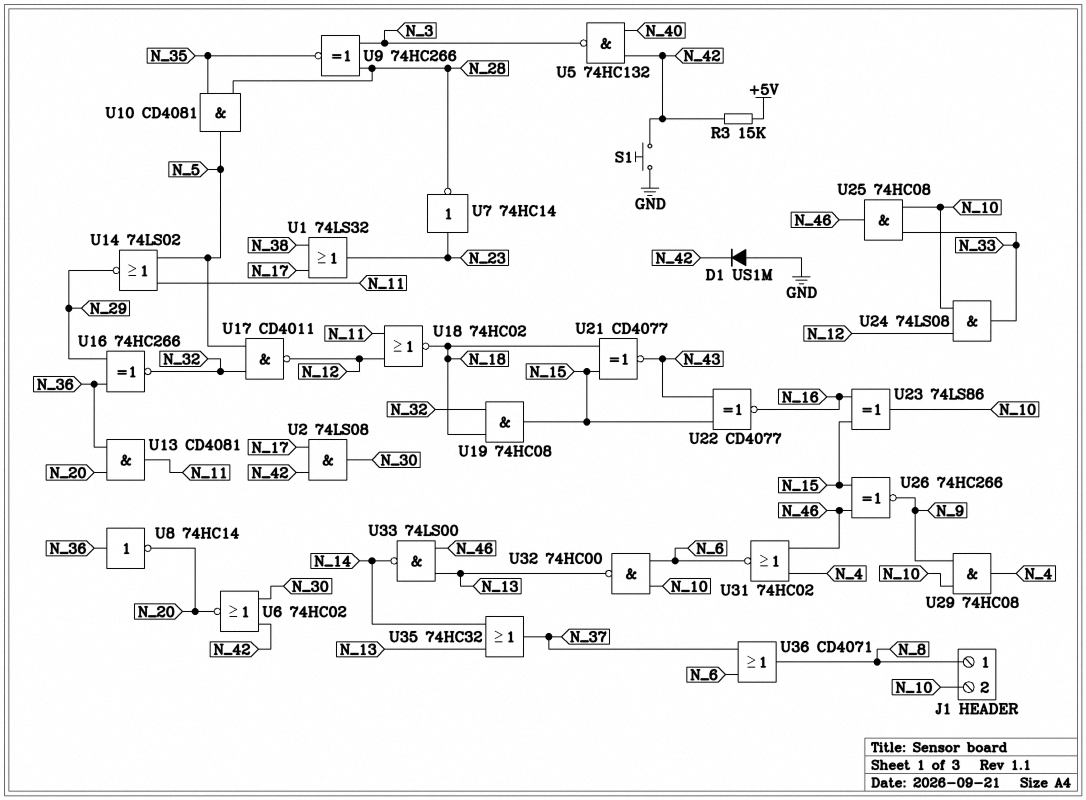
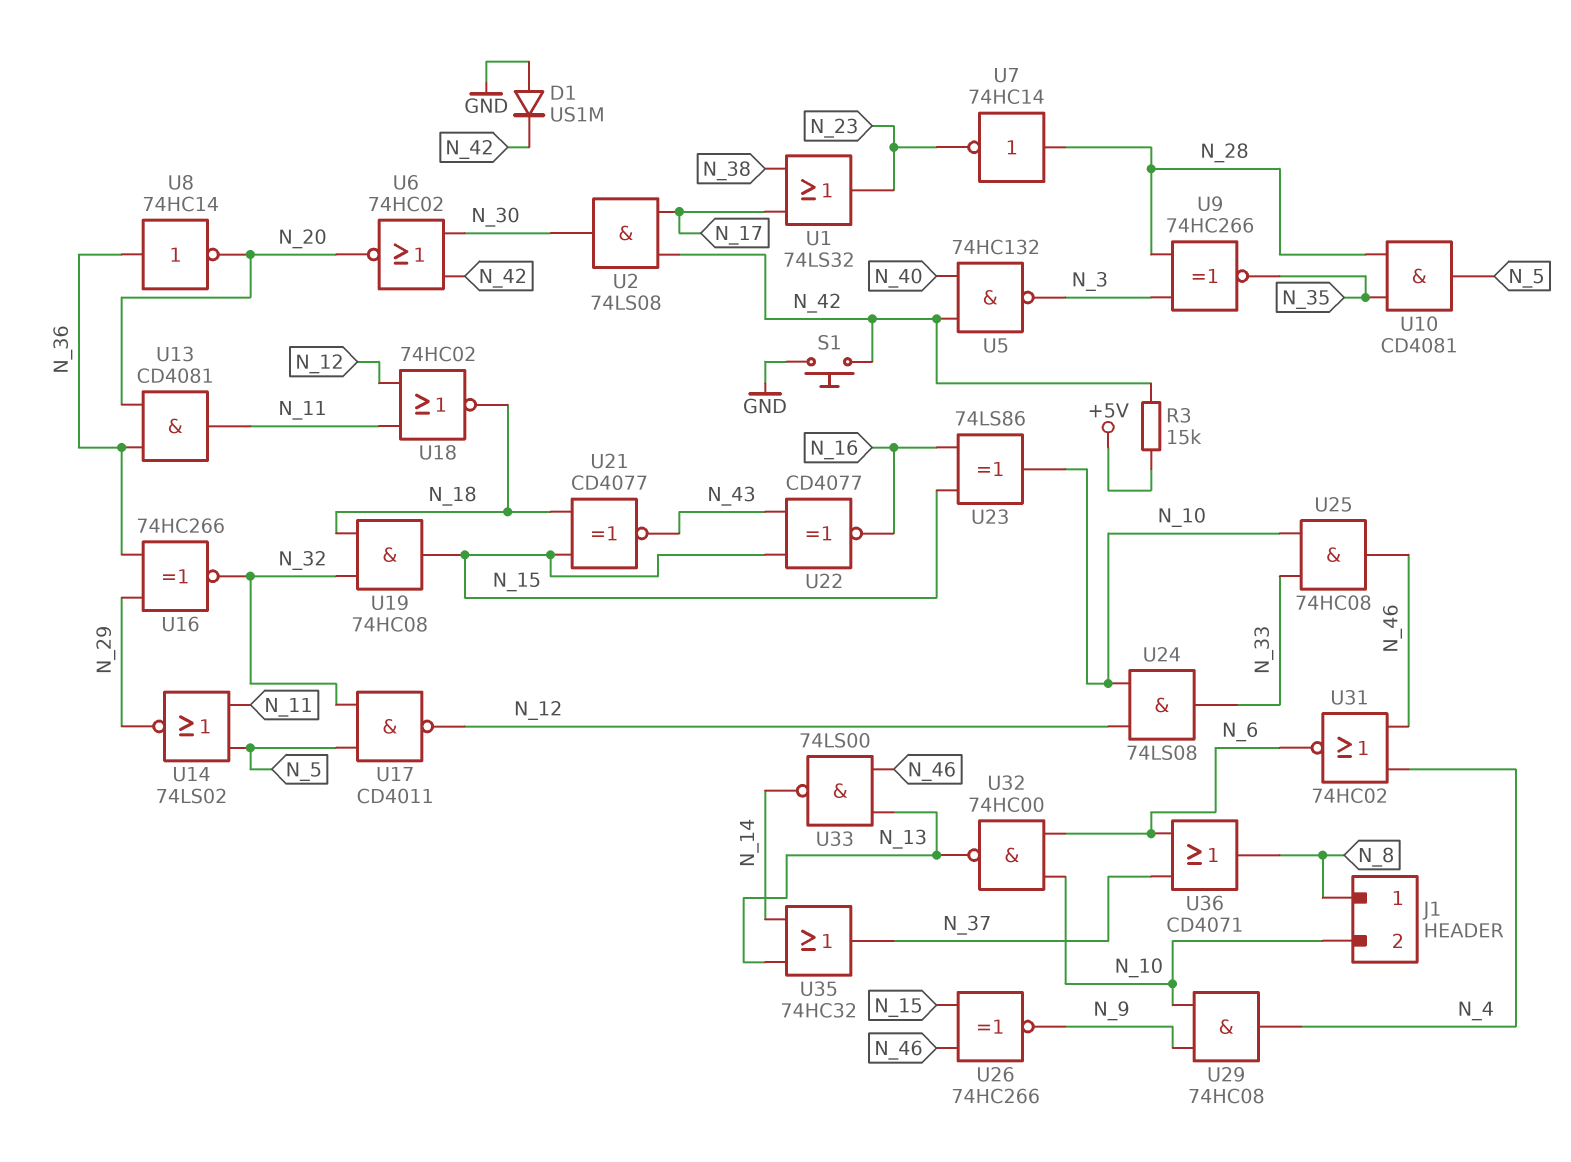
U7: NOT 74HC14 (in N_23, out N_28) -> NOT 74HC14 (in N_28, out N_23)

